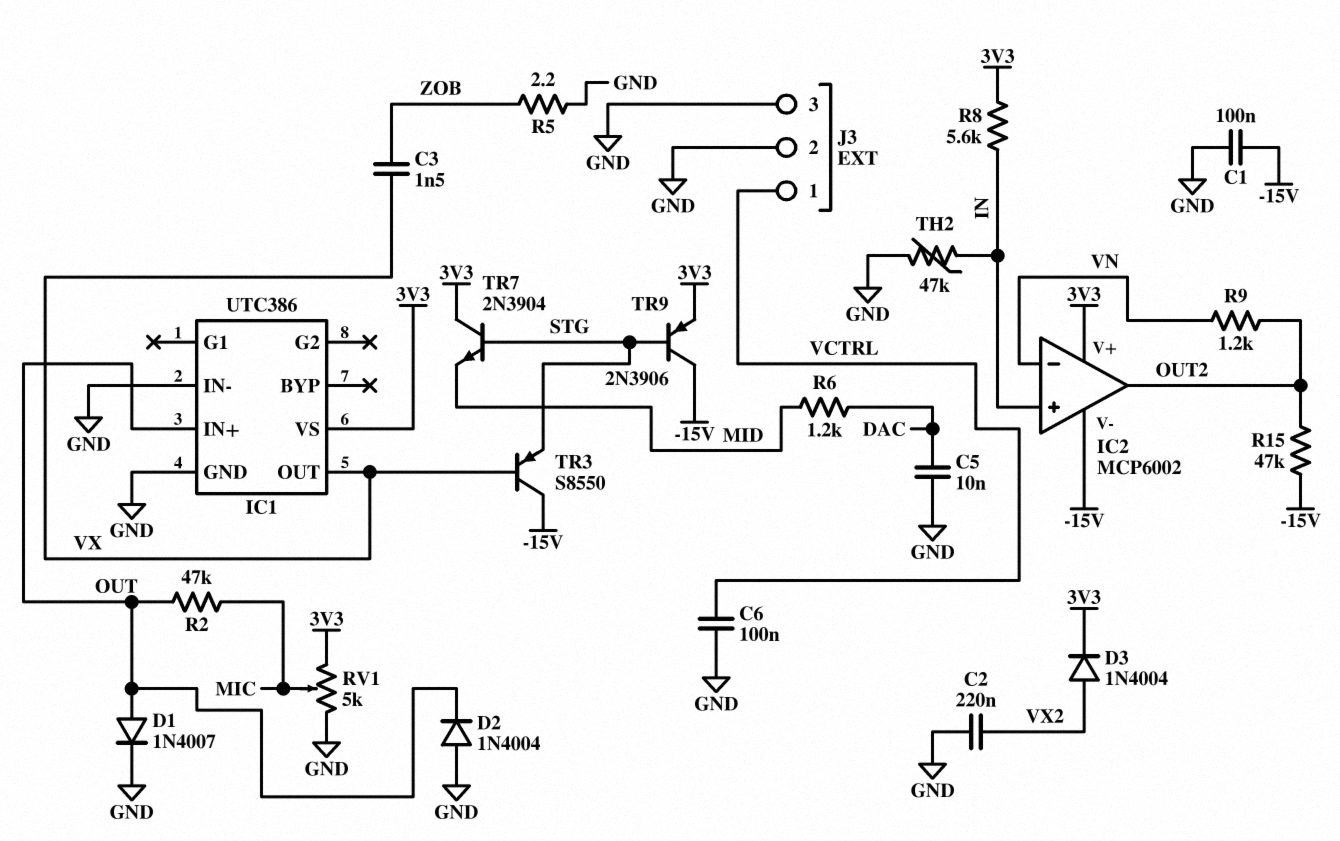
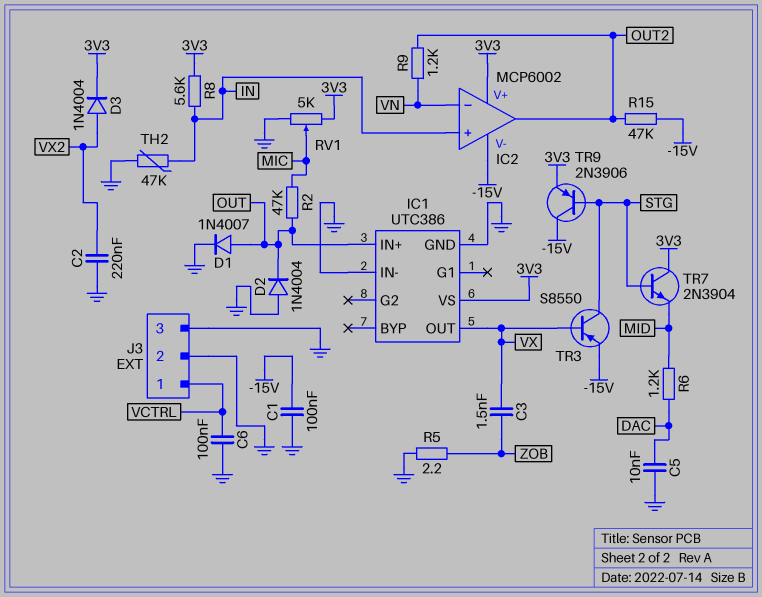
TR3: PNP S8550 (B VX, C -15V, E STG) -> PNP S8550 (B VX, C STG, E -15V)

